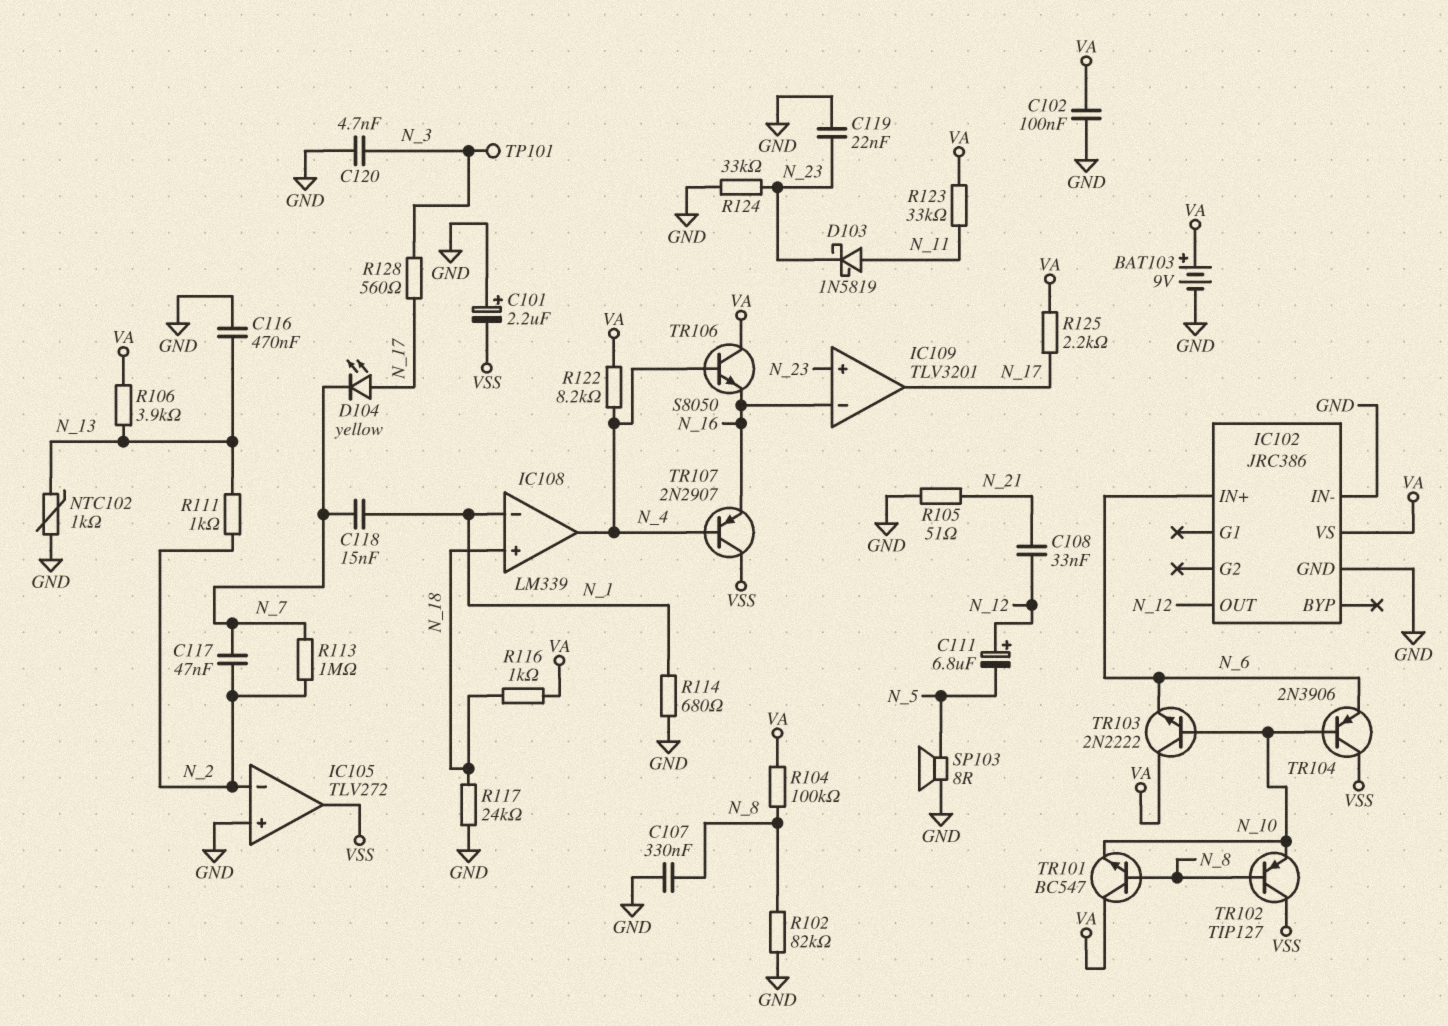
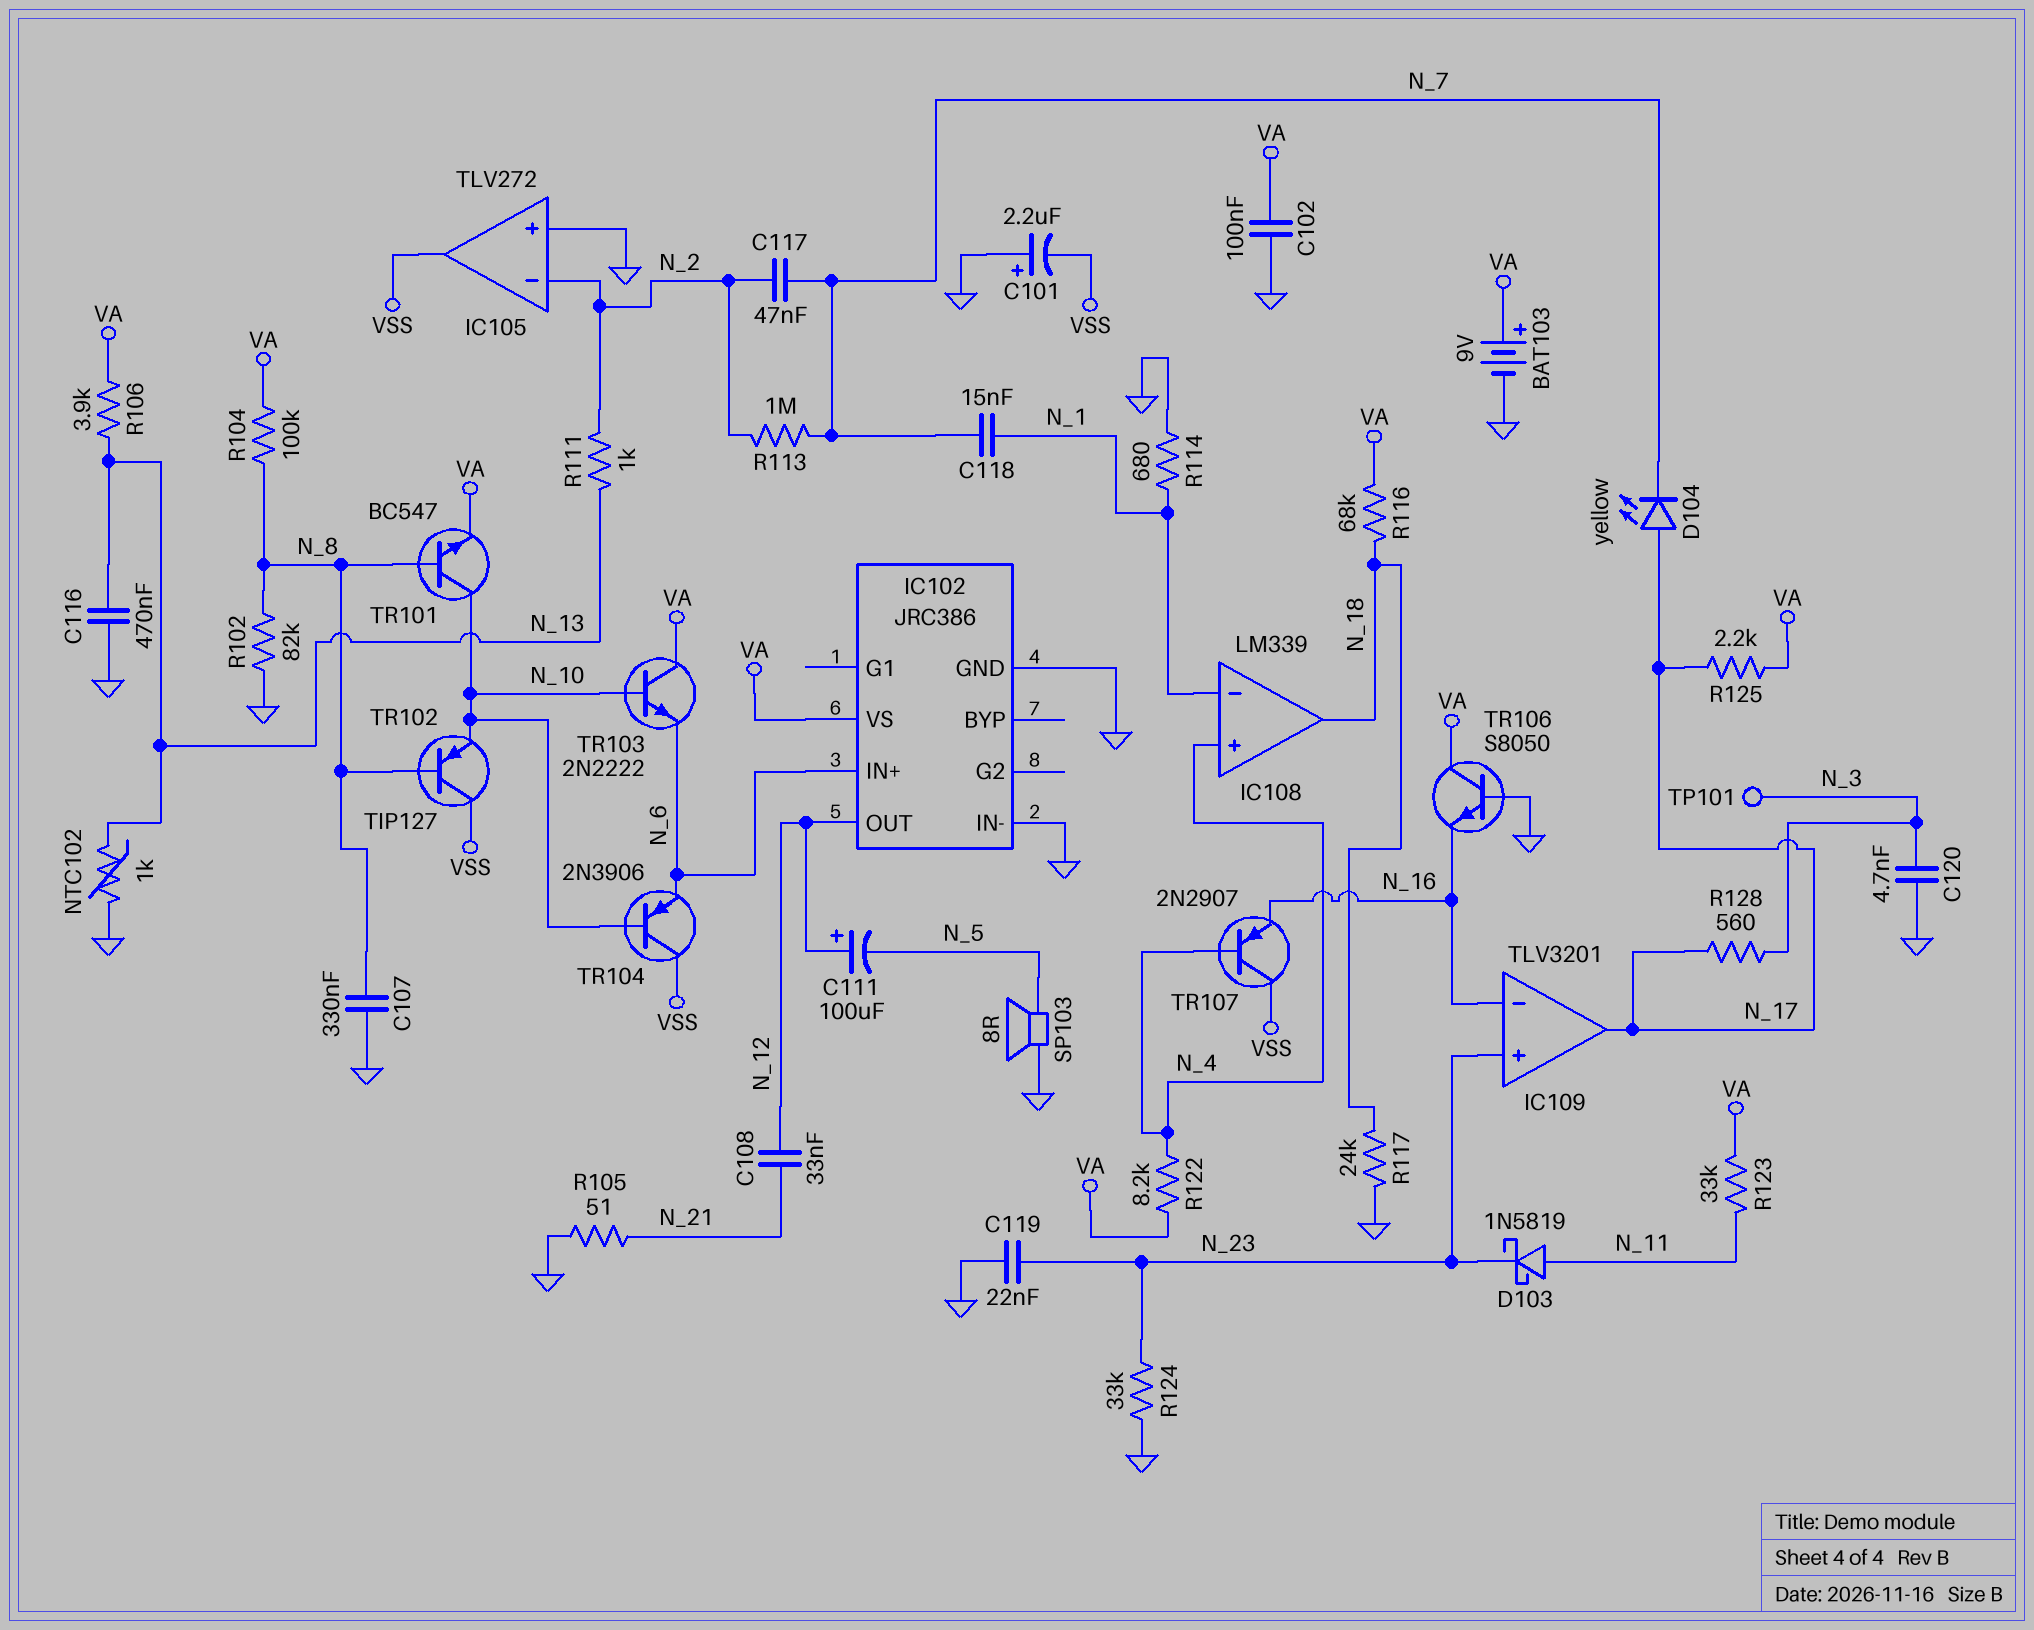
C111: 6.8uF (plus N_12, minus N_5) -> 100uF (plus N_12, minus N_5)
IC108 pin in+: N_18 -> N_4
IC108 pin out: N_4 -> N_18
R116: 1k (N_18, VA) -> 68k (N_18, VA)
TR101: NPN BC547 (B N_8, C VA, E N_10) -> NPN BC547 (B N_8, C N_10, E VA)
TR106: NPN S8050 (B N_4, C VA, E N_16) -> NPN S8050 (B GND, C VA, E N_16)

